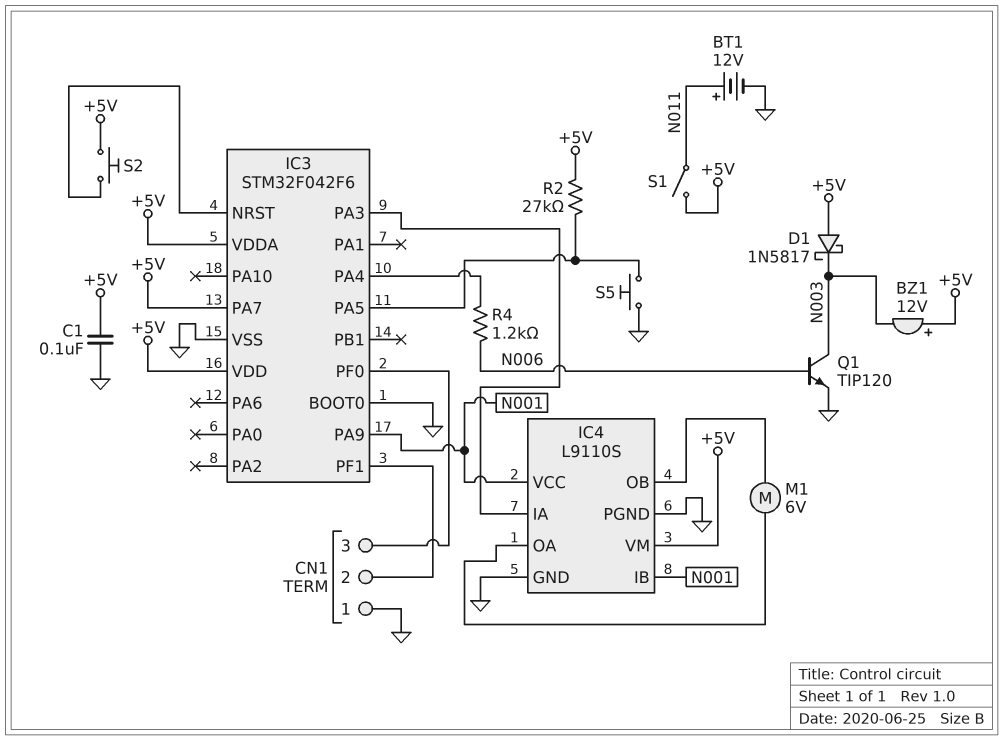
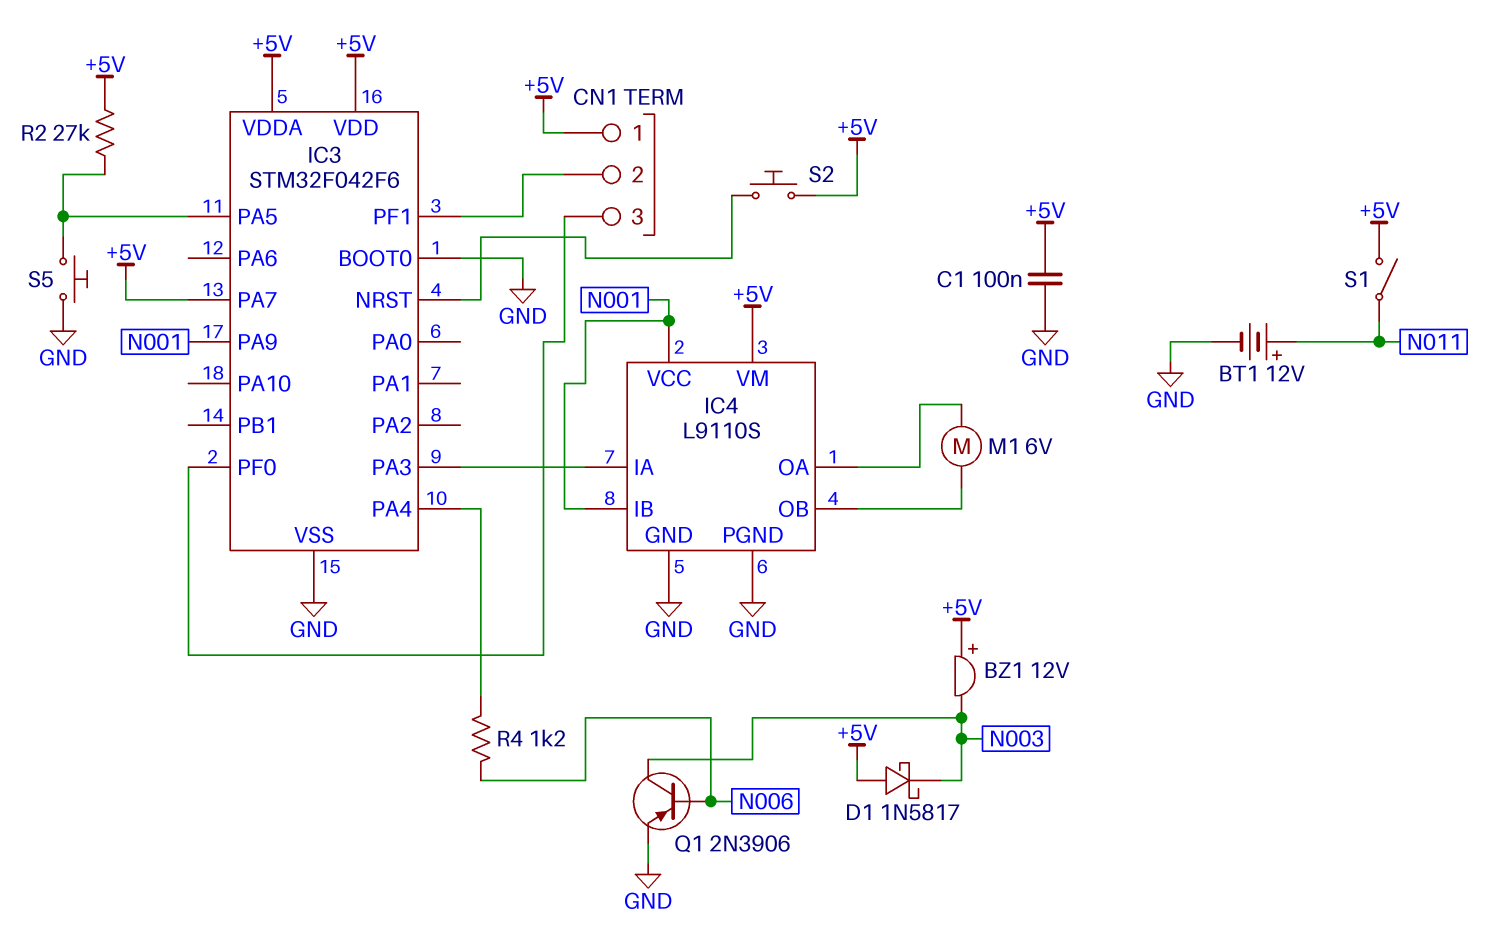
CN1 pin 1: GND -> +5V
Q1: NPN TIP120 (B N006, C N003, E GND) -> PNP 2N3906 (B N006, C N003, E GND)

